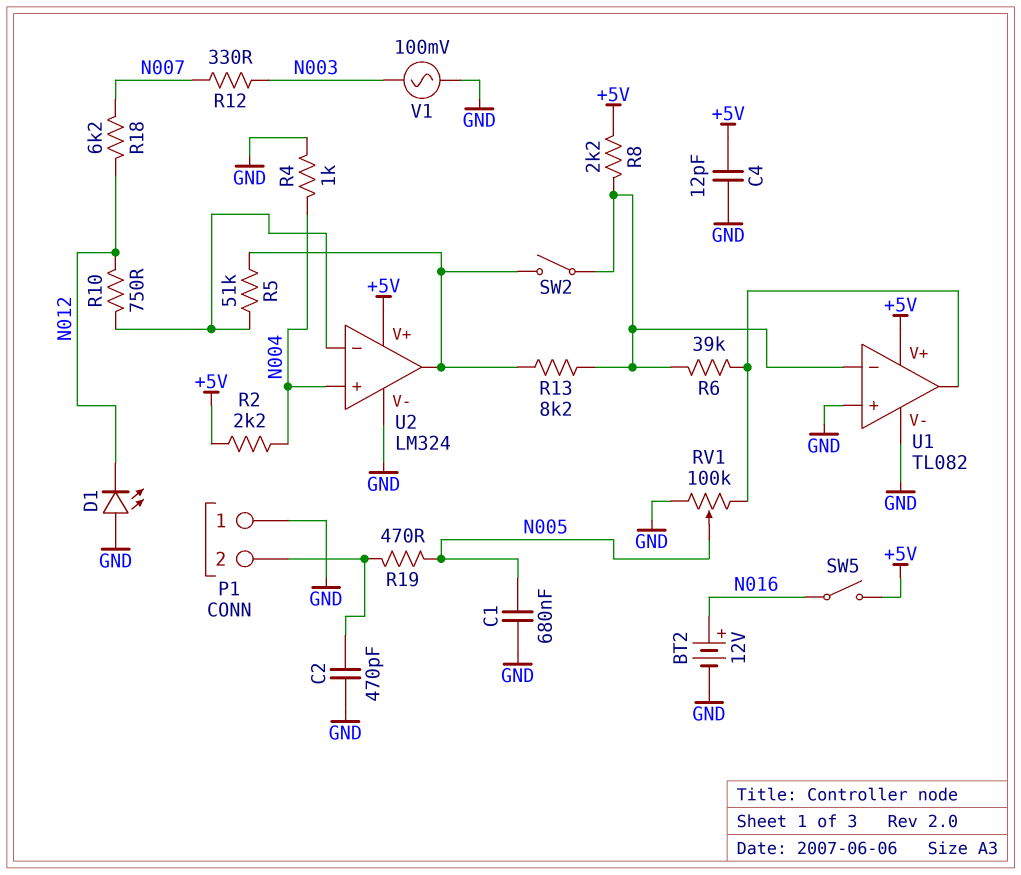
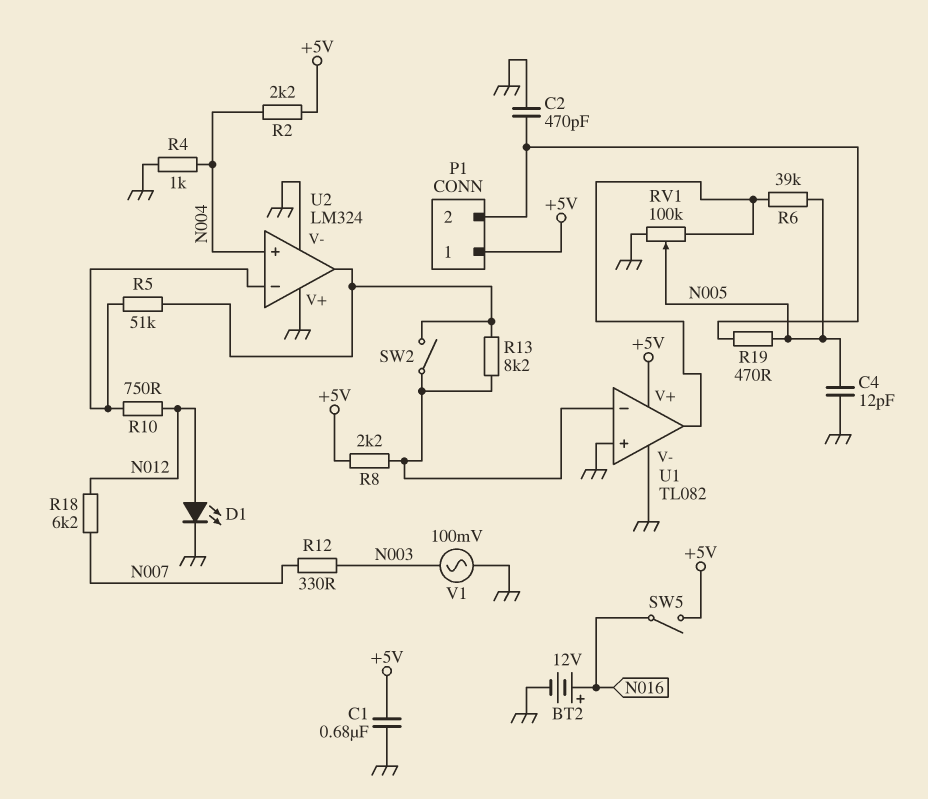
C1: 680nF (GND, N005) -> 680nF (+5V, GND)
C4: 12pF (+5V, GND) -> 12pF (GND, N005)
D1: LED (A GND, K N012) -> LED (A N012, K GND)
P1 pin 1: GND -> +5V
R6: 39k (U1/in-, U1/out) -> 39k (N005, U1/out)
U2 pin V+: +5V -> GND

